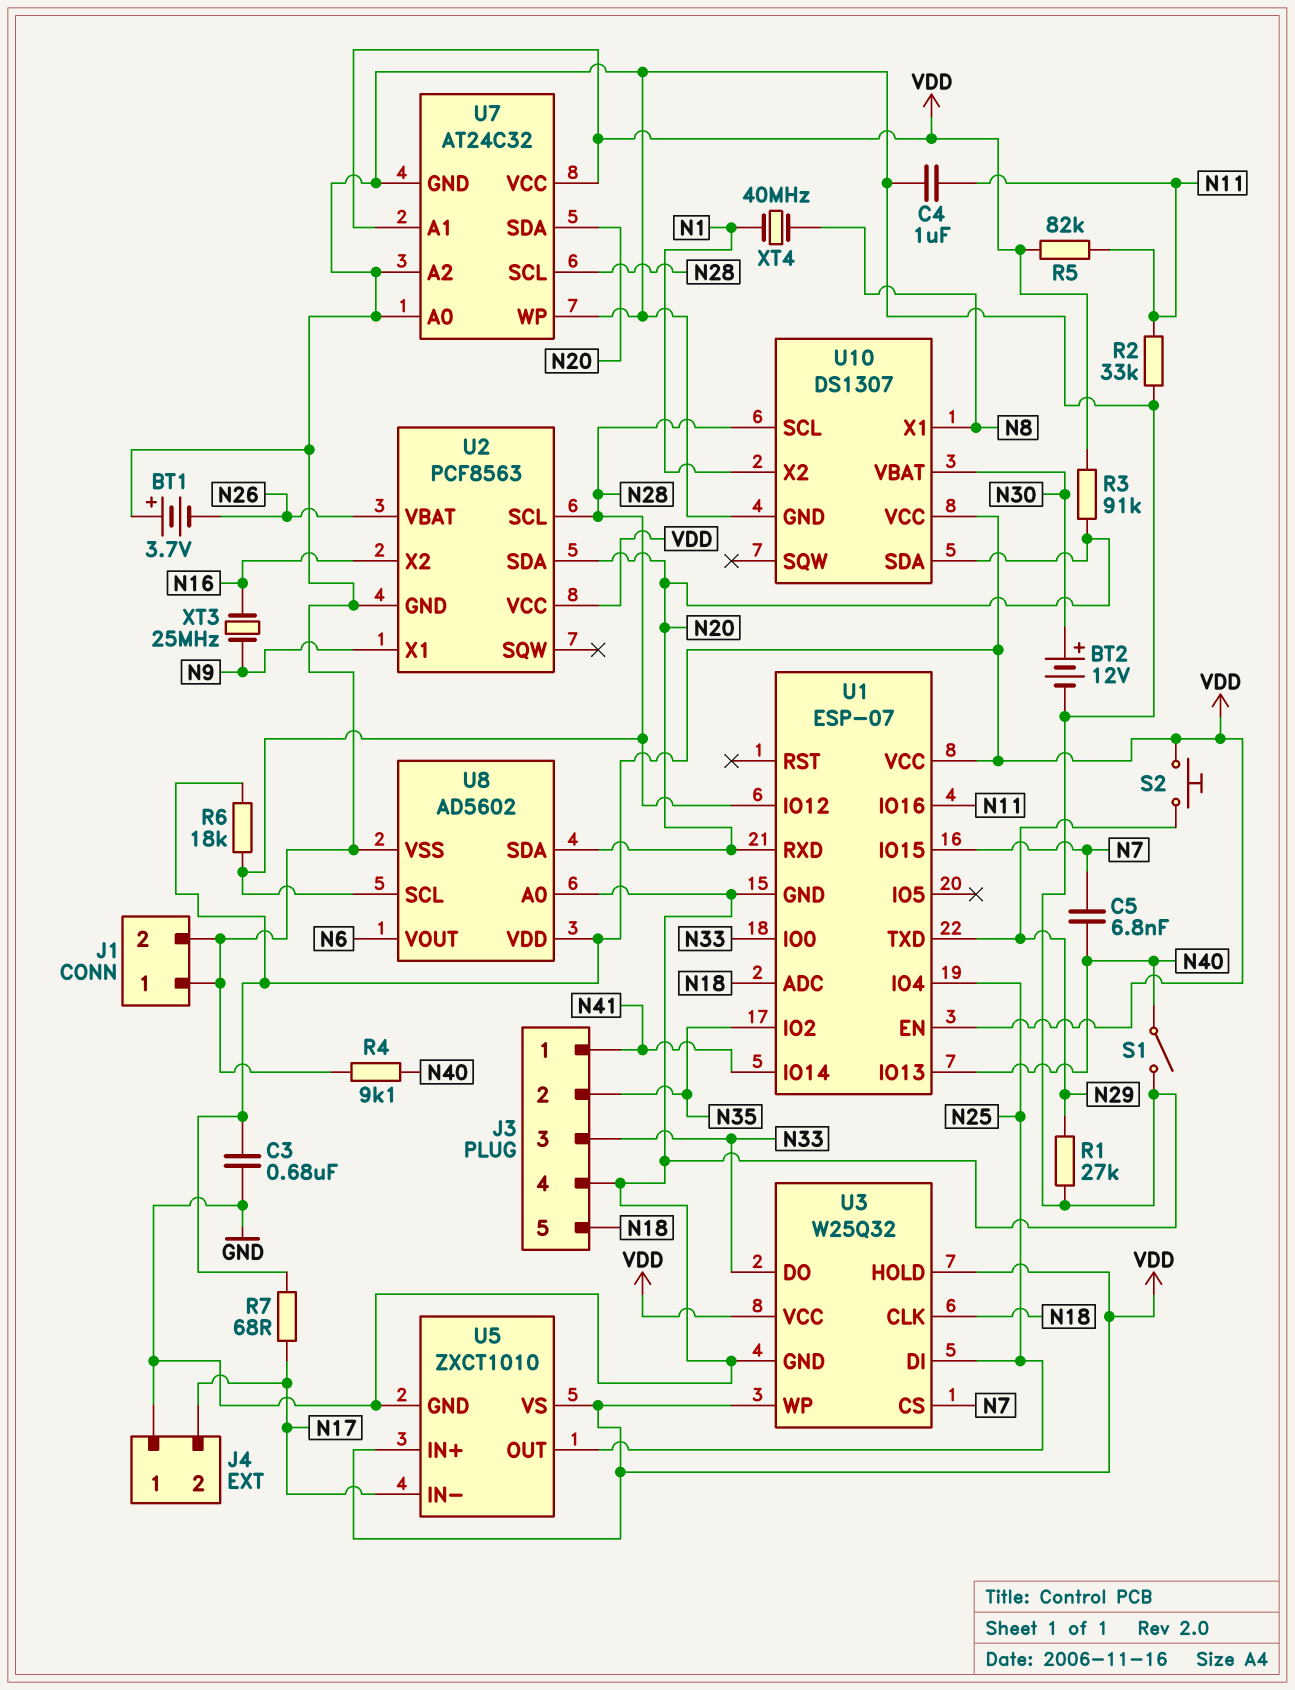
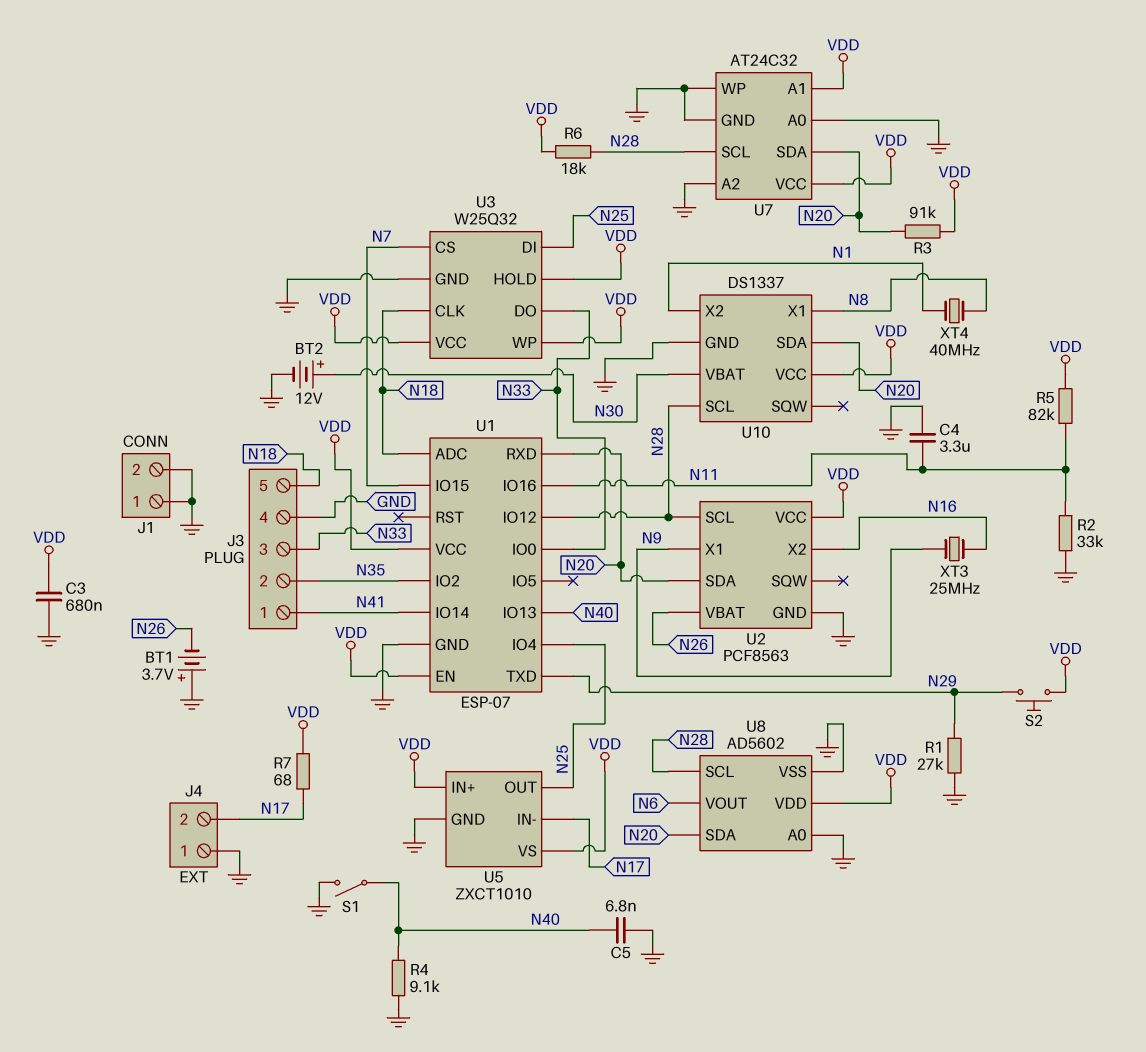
C4: 1uF (GND, N11) -> 3.3uF (GND, N11)
C5: 6.8nF (N7, N40) -> 6.8nF (GND, N40)
U10: DS1307 -> DS1337

